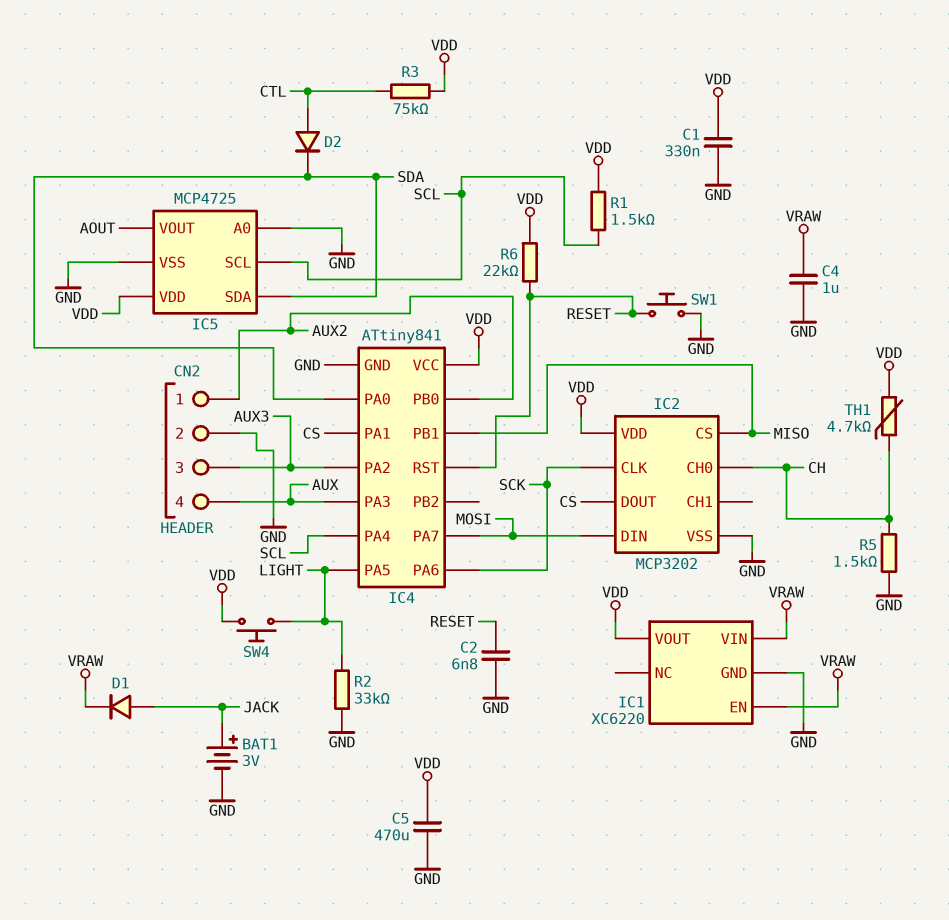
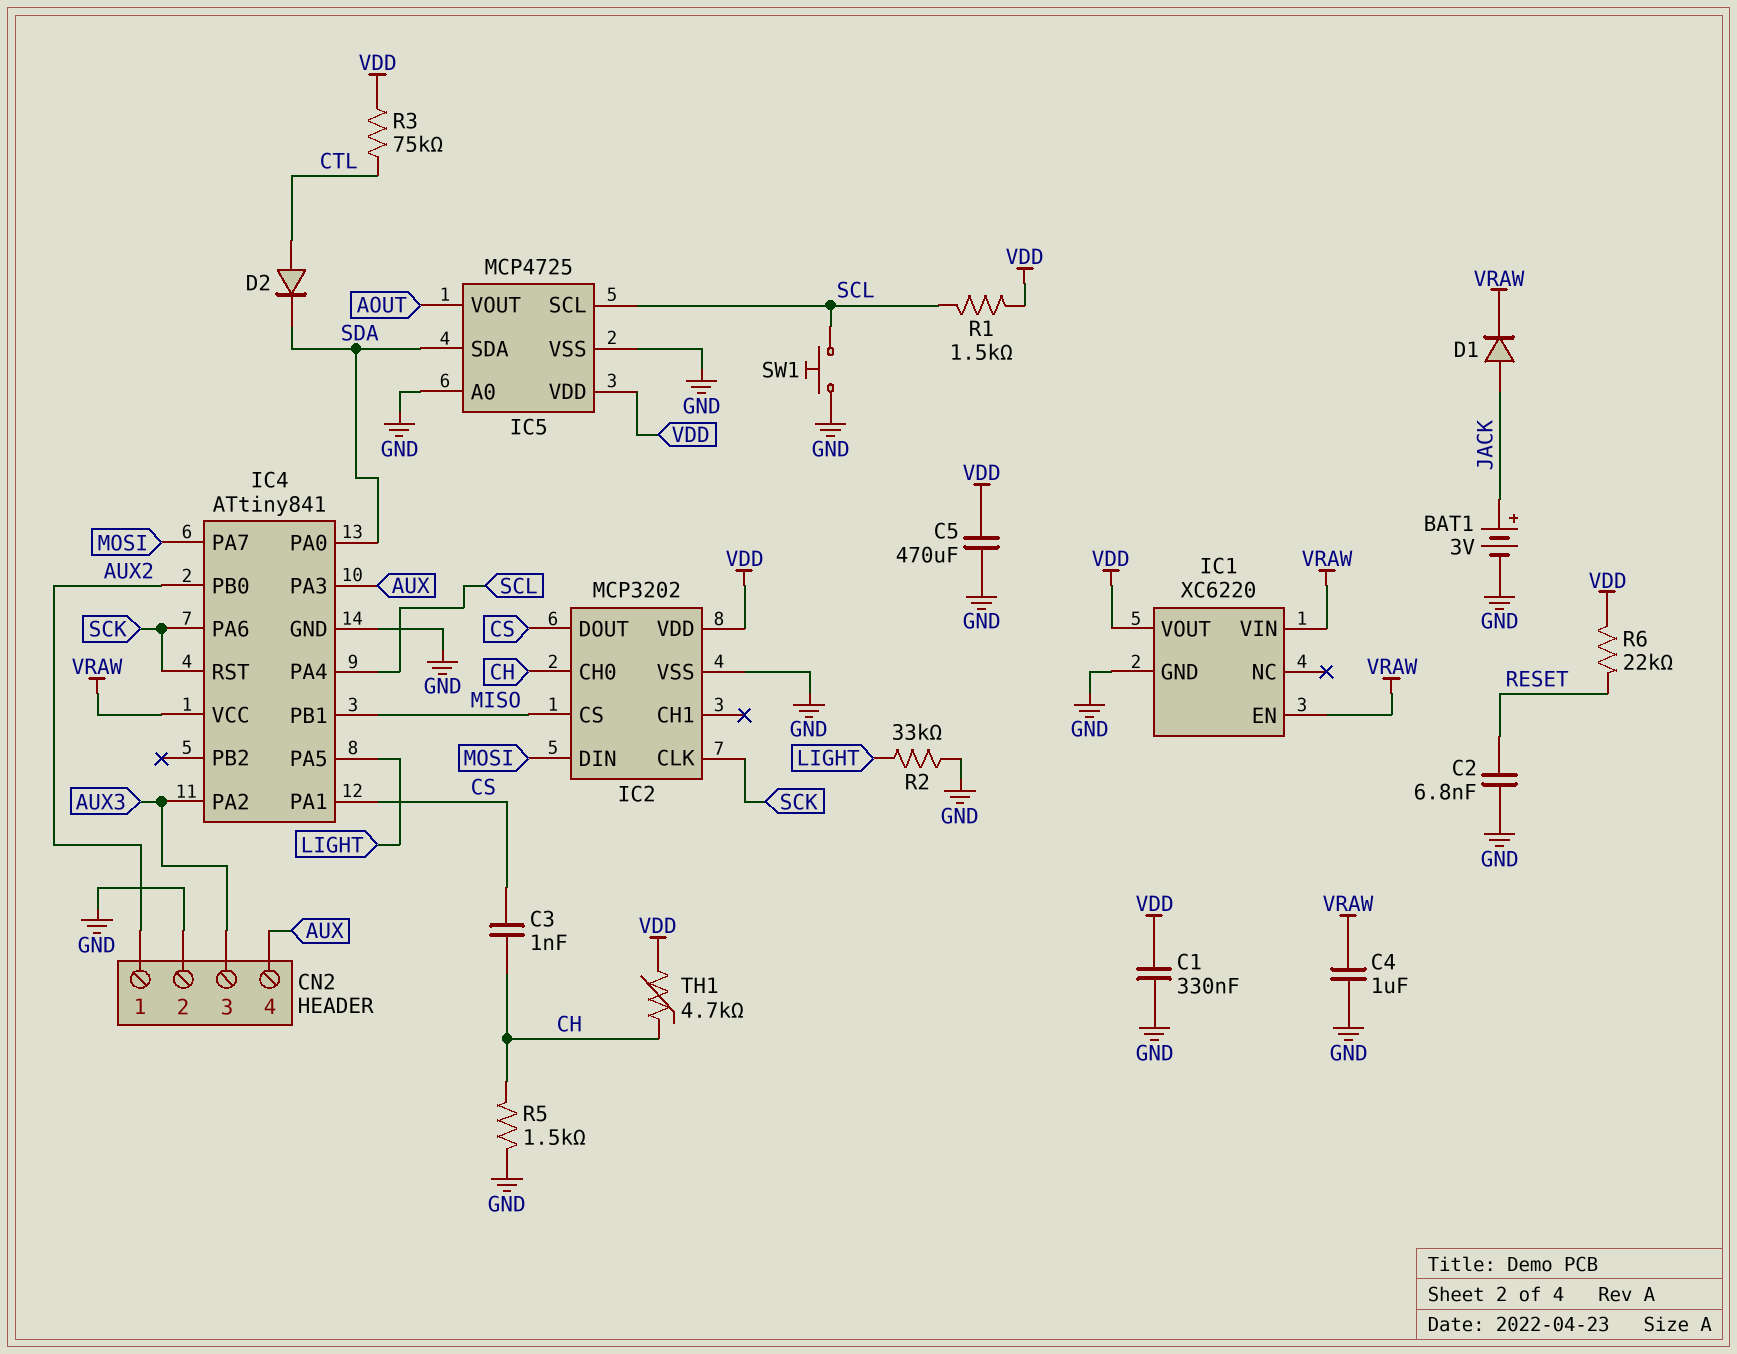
C3: none -> 1nF (CH, CS)
IC4 pin RST: RESET -> SCK
IC4 pin VCC: VDD -> VRAW
SW1: button (GND, RESET) -> button (GND, SCL)
SW4: button (LIGHT, VDD) -> none

